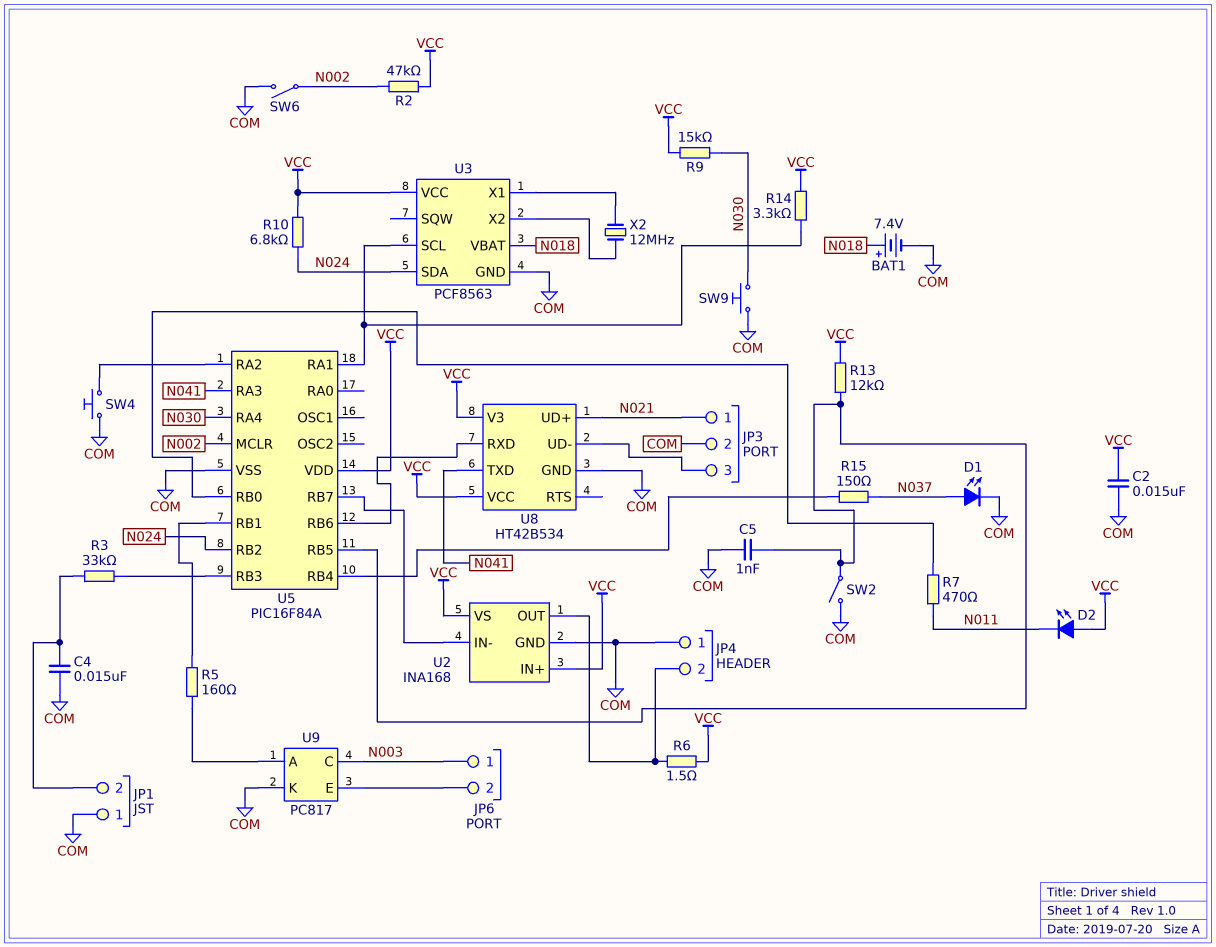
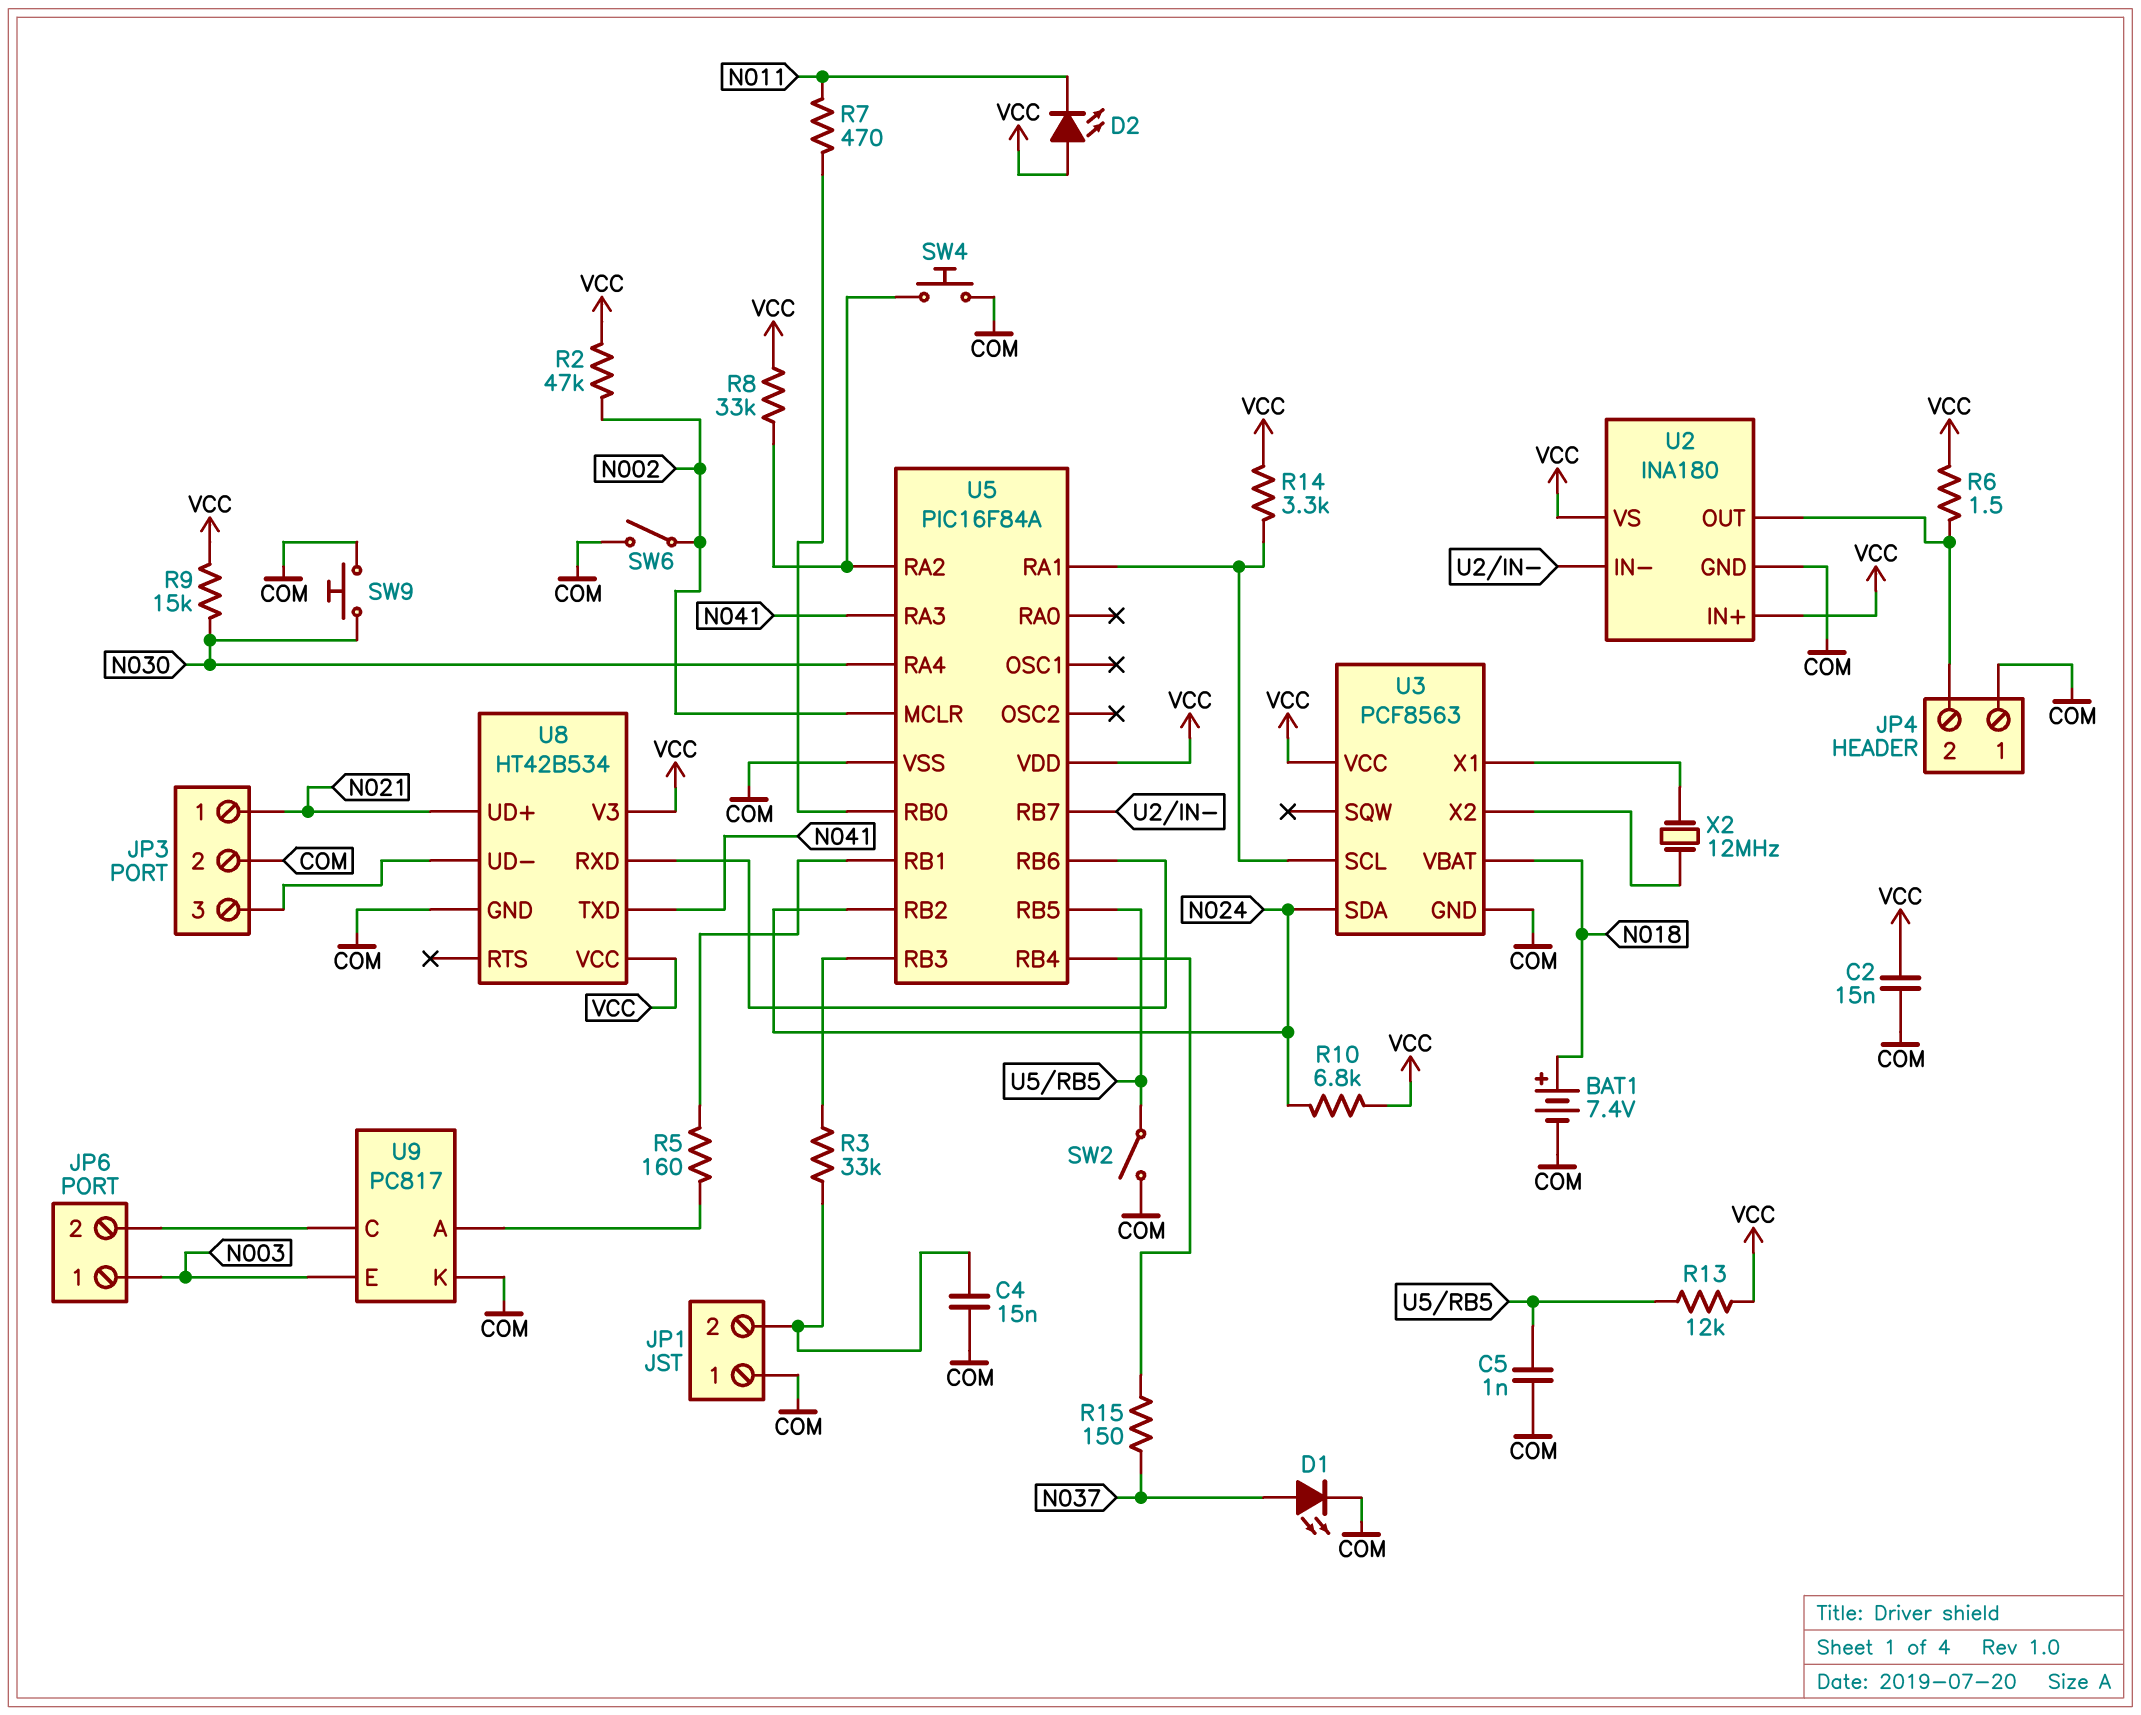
R8: none -> 33k (U5/RA2, VCC)
U2: INA168 -> INA180
U9 pin C: N003 -> JP6/2
U9 pin E: JP6/2 -> N003

